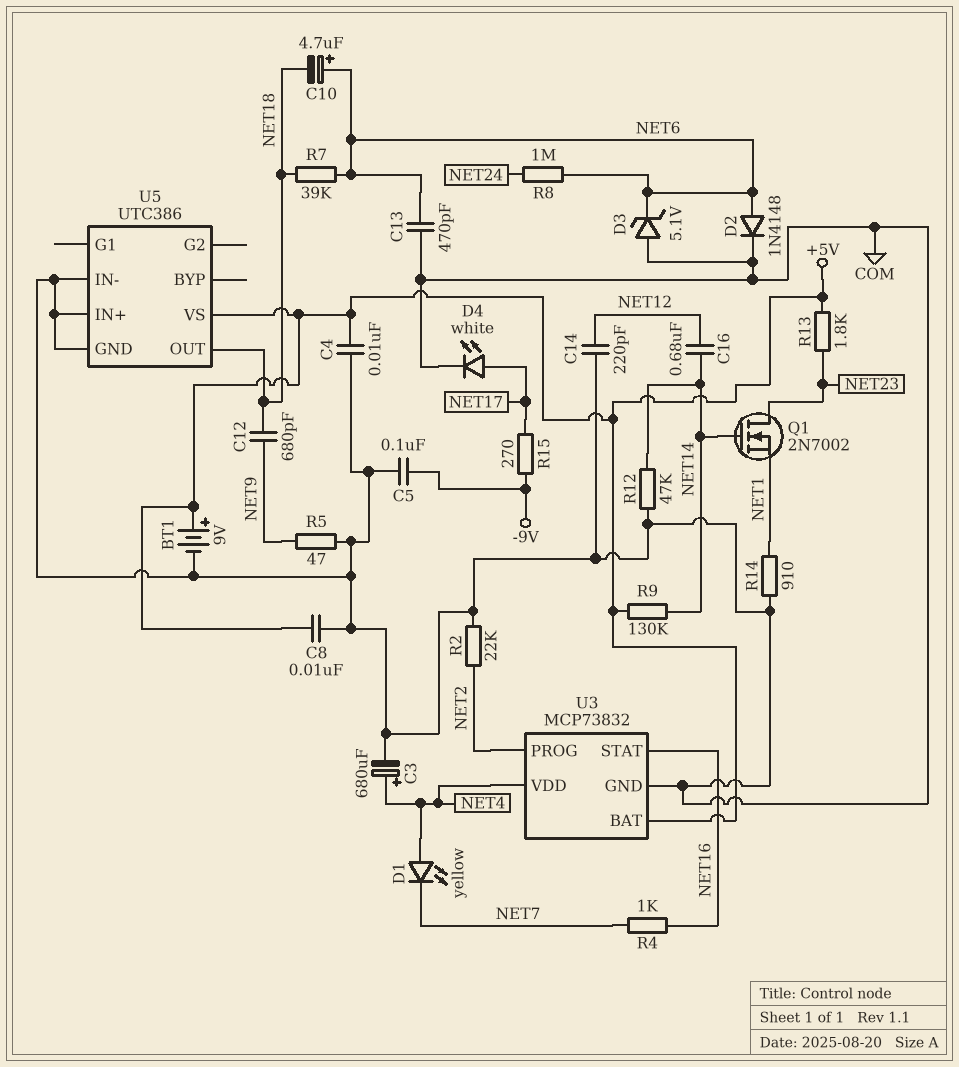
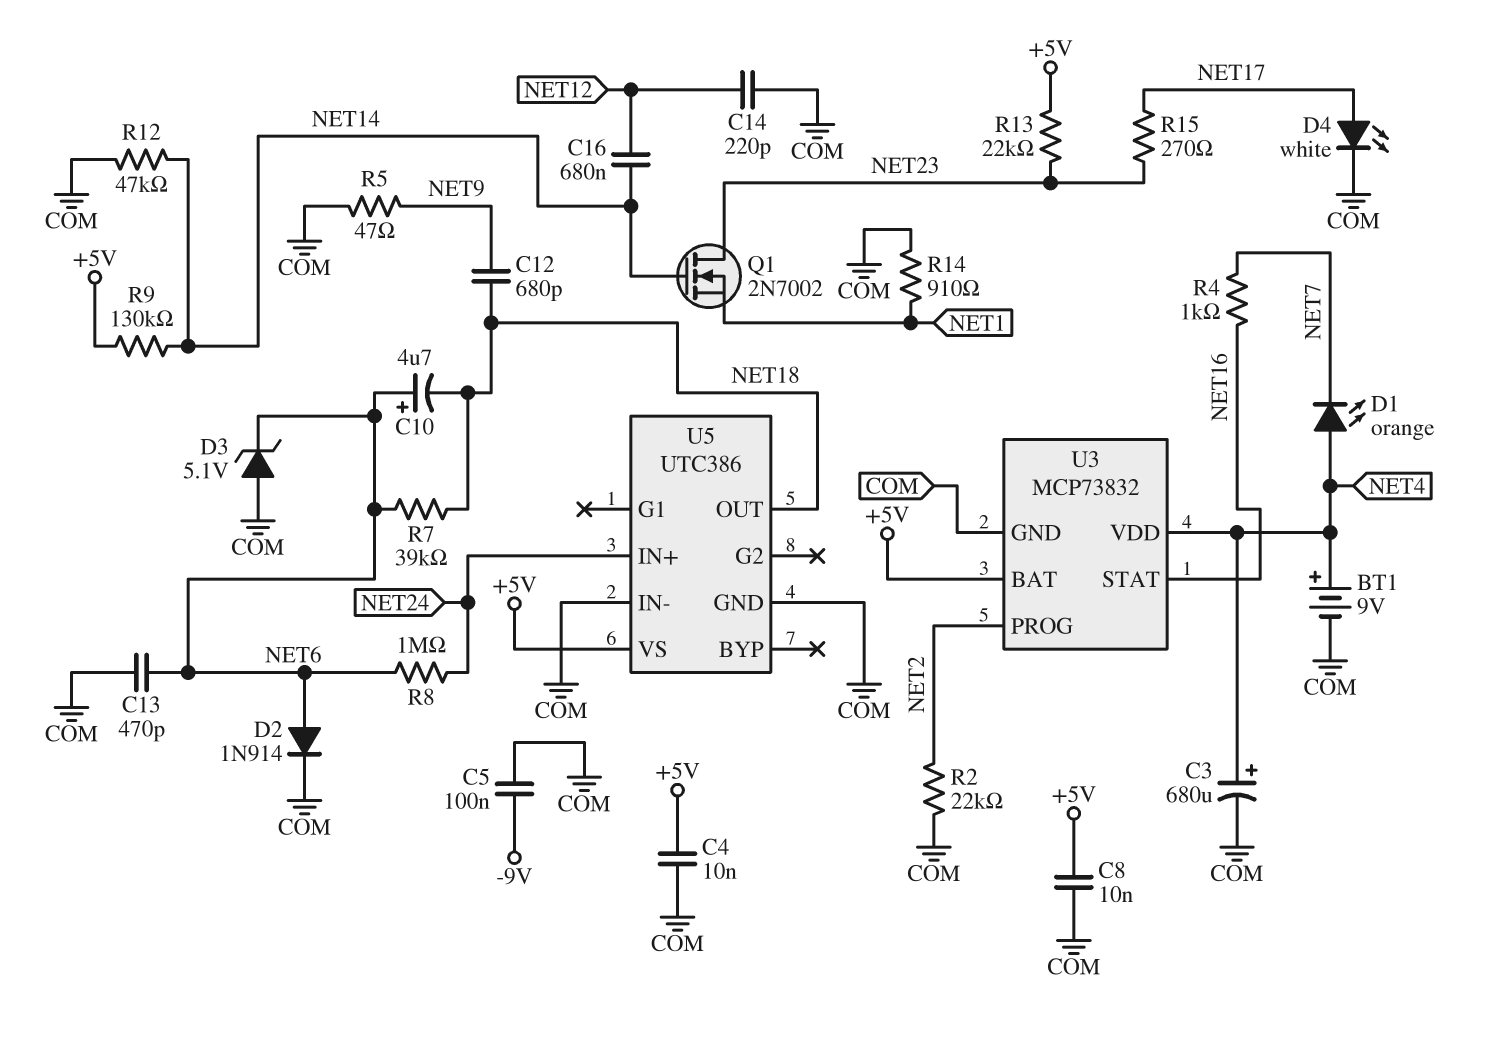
BT1: 9V (plus +5V, minus COM) -> 9V (plus NET4, minus COM)
D1: LED yellow (A NET4, K NET7) -> LED orange (A NET4, K NET7)
D2: diode 1N4148 (A NET6, K COM) -> diode 1N914 (A NET6, K COM)
R13: 1.8k (+5V, NET23) -> 22k (+5V, NET23)
R15: 270 (-9V, NET17) -> 270 (NET17, NET23)
U5 pin IN+: COM -> NET24

